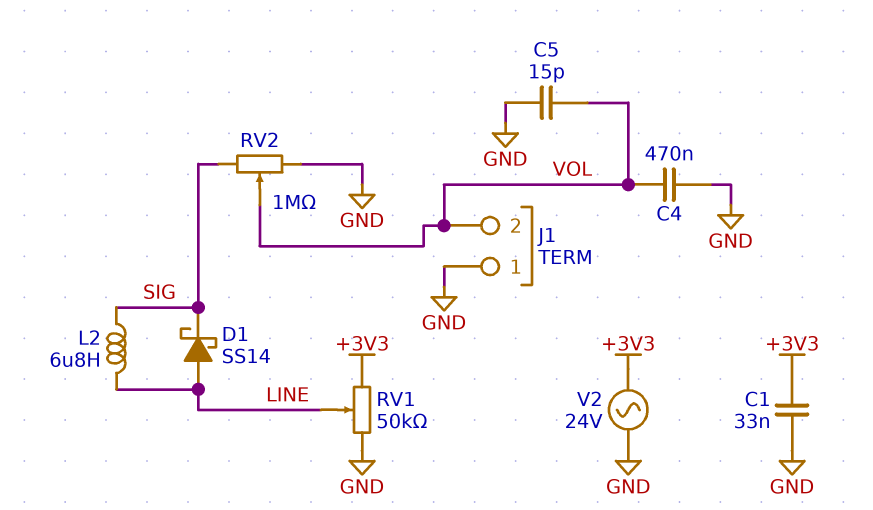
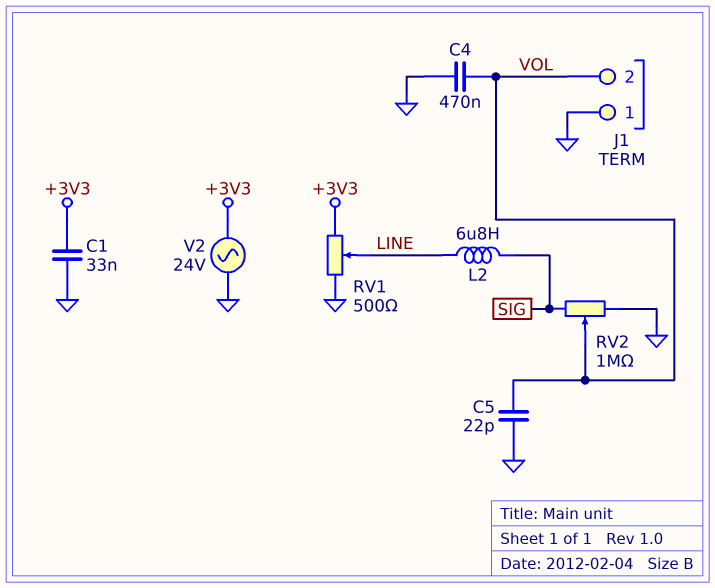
C5: 15pF (GND, VOL) -> 22pF (GND, VOL)
D1: schottky SS14 (A LINE, K SIG) -> none
RV1: 50k (+3V3, GND, wiper LINE) -> 500 (+3V3, GND, wiper LINE)

